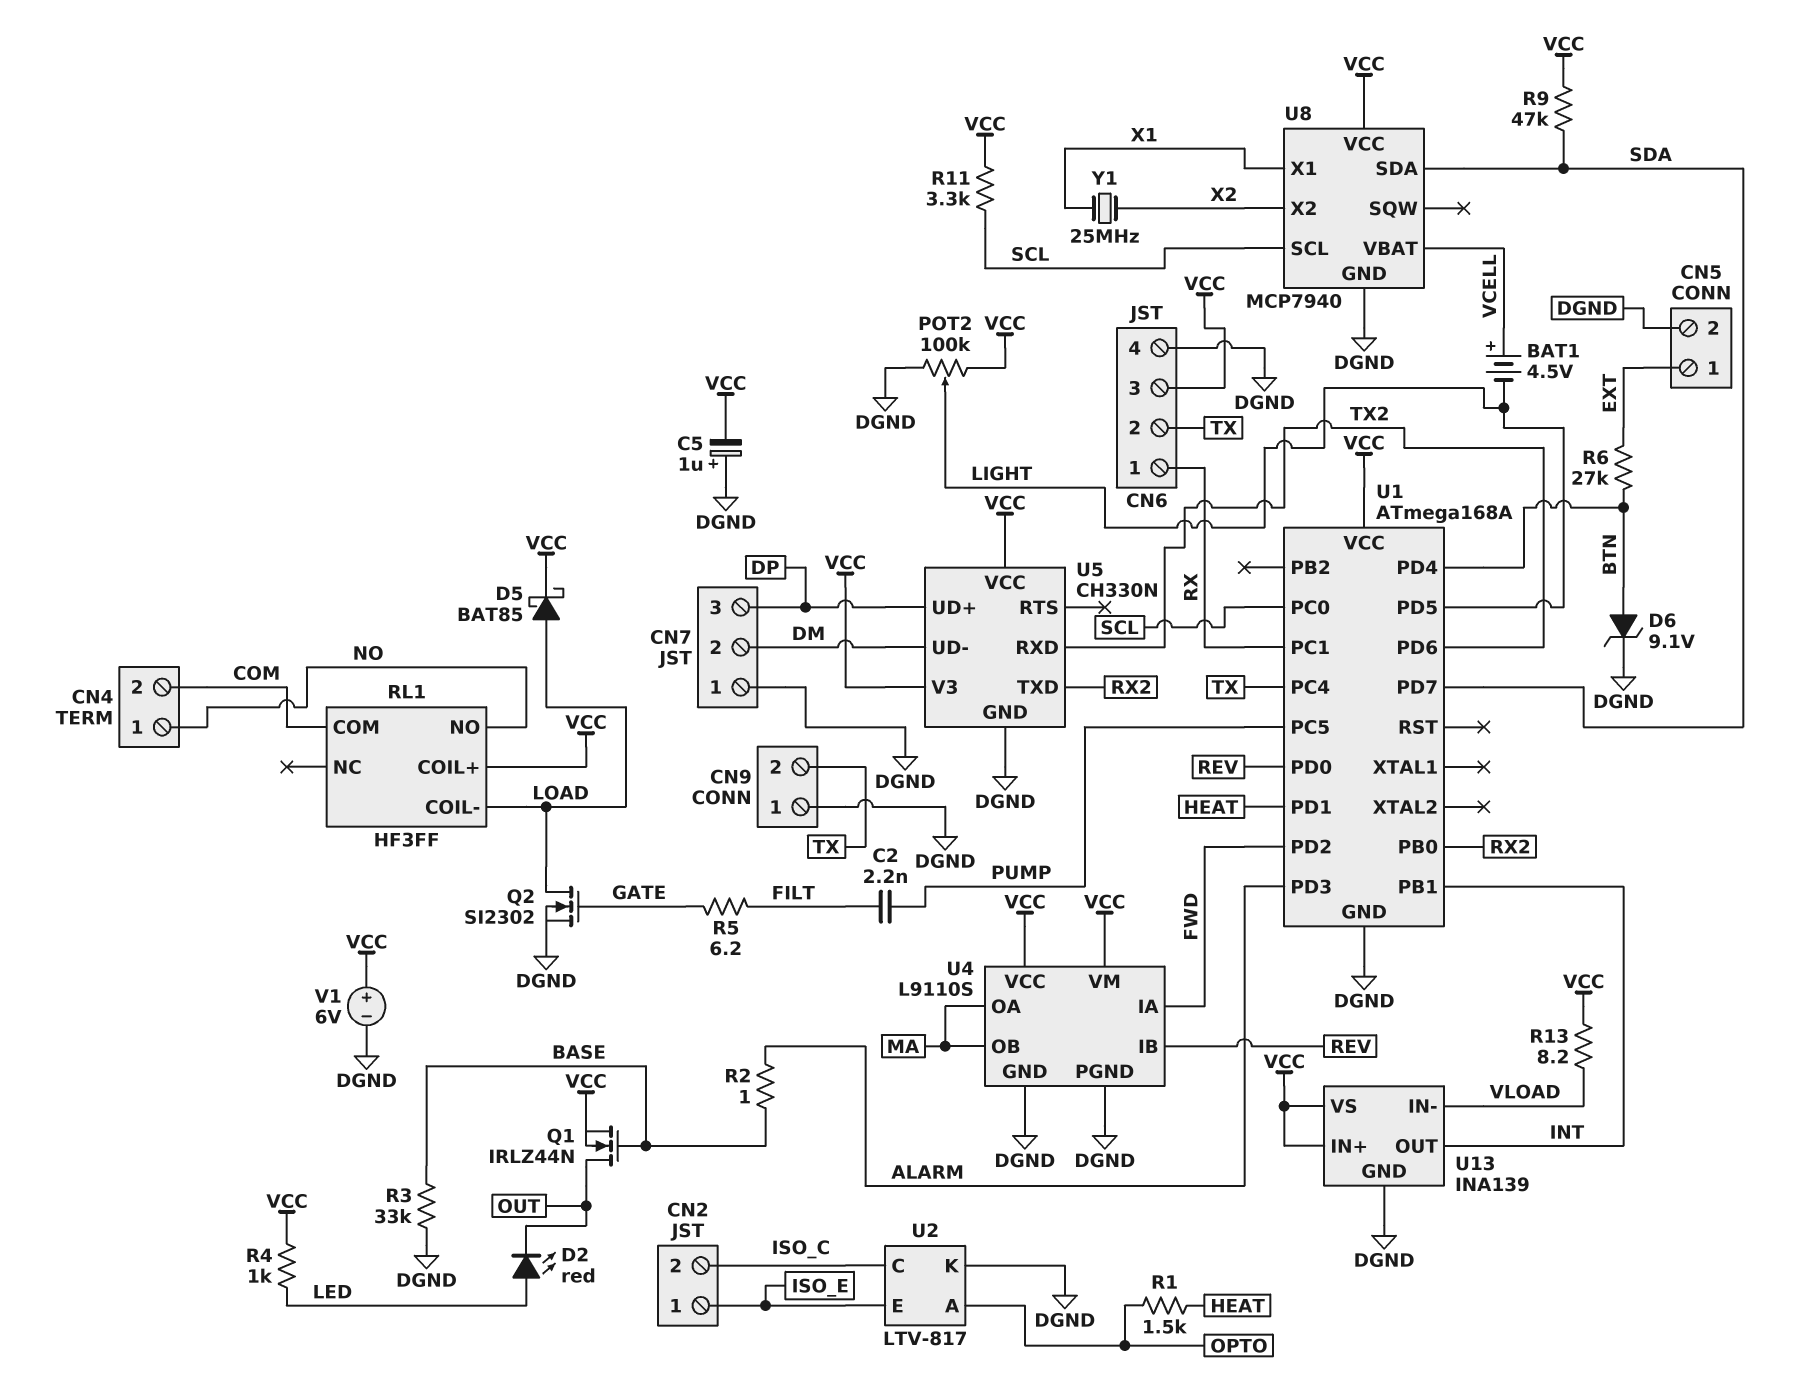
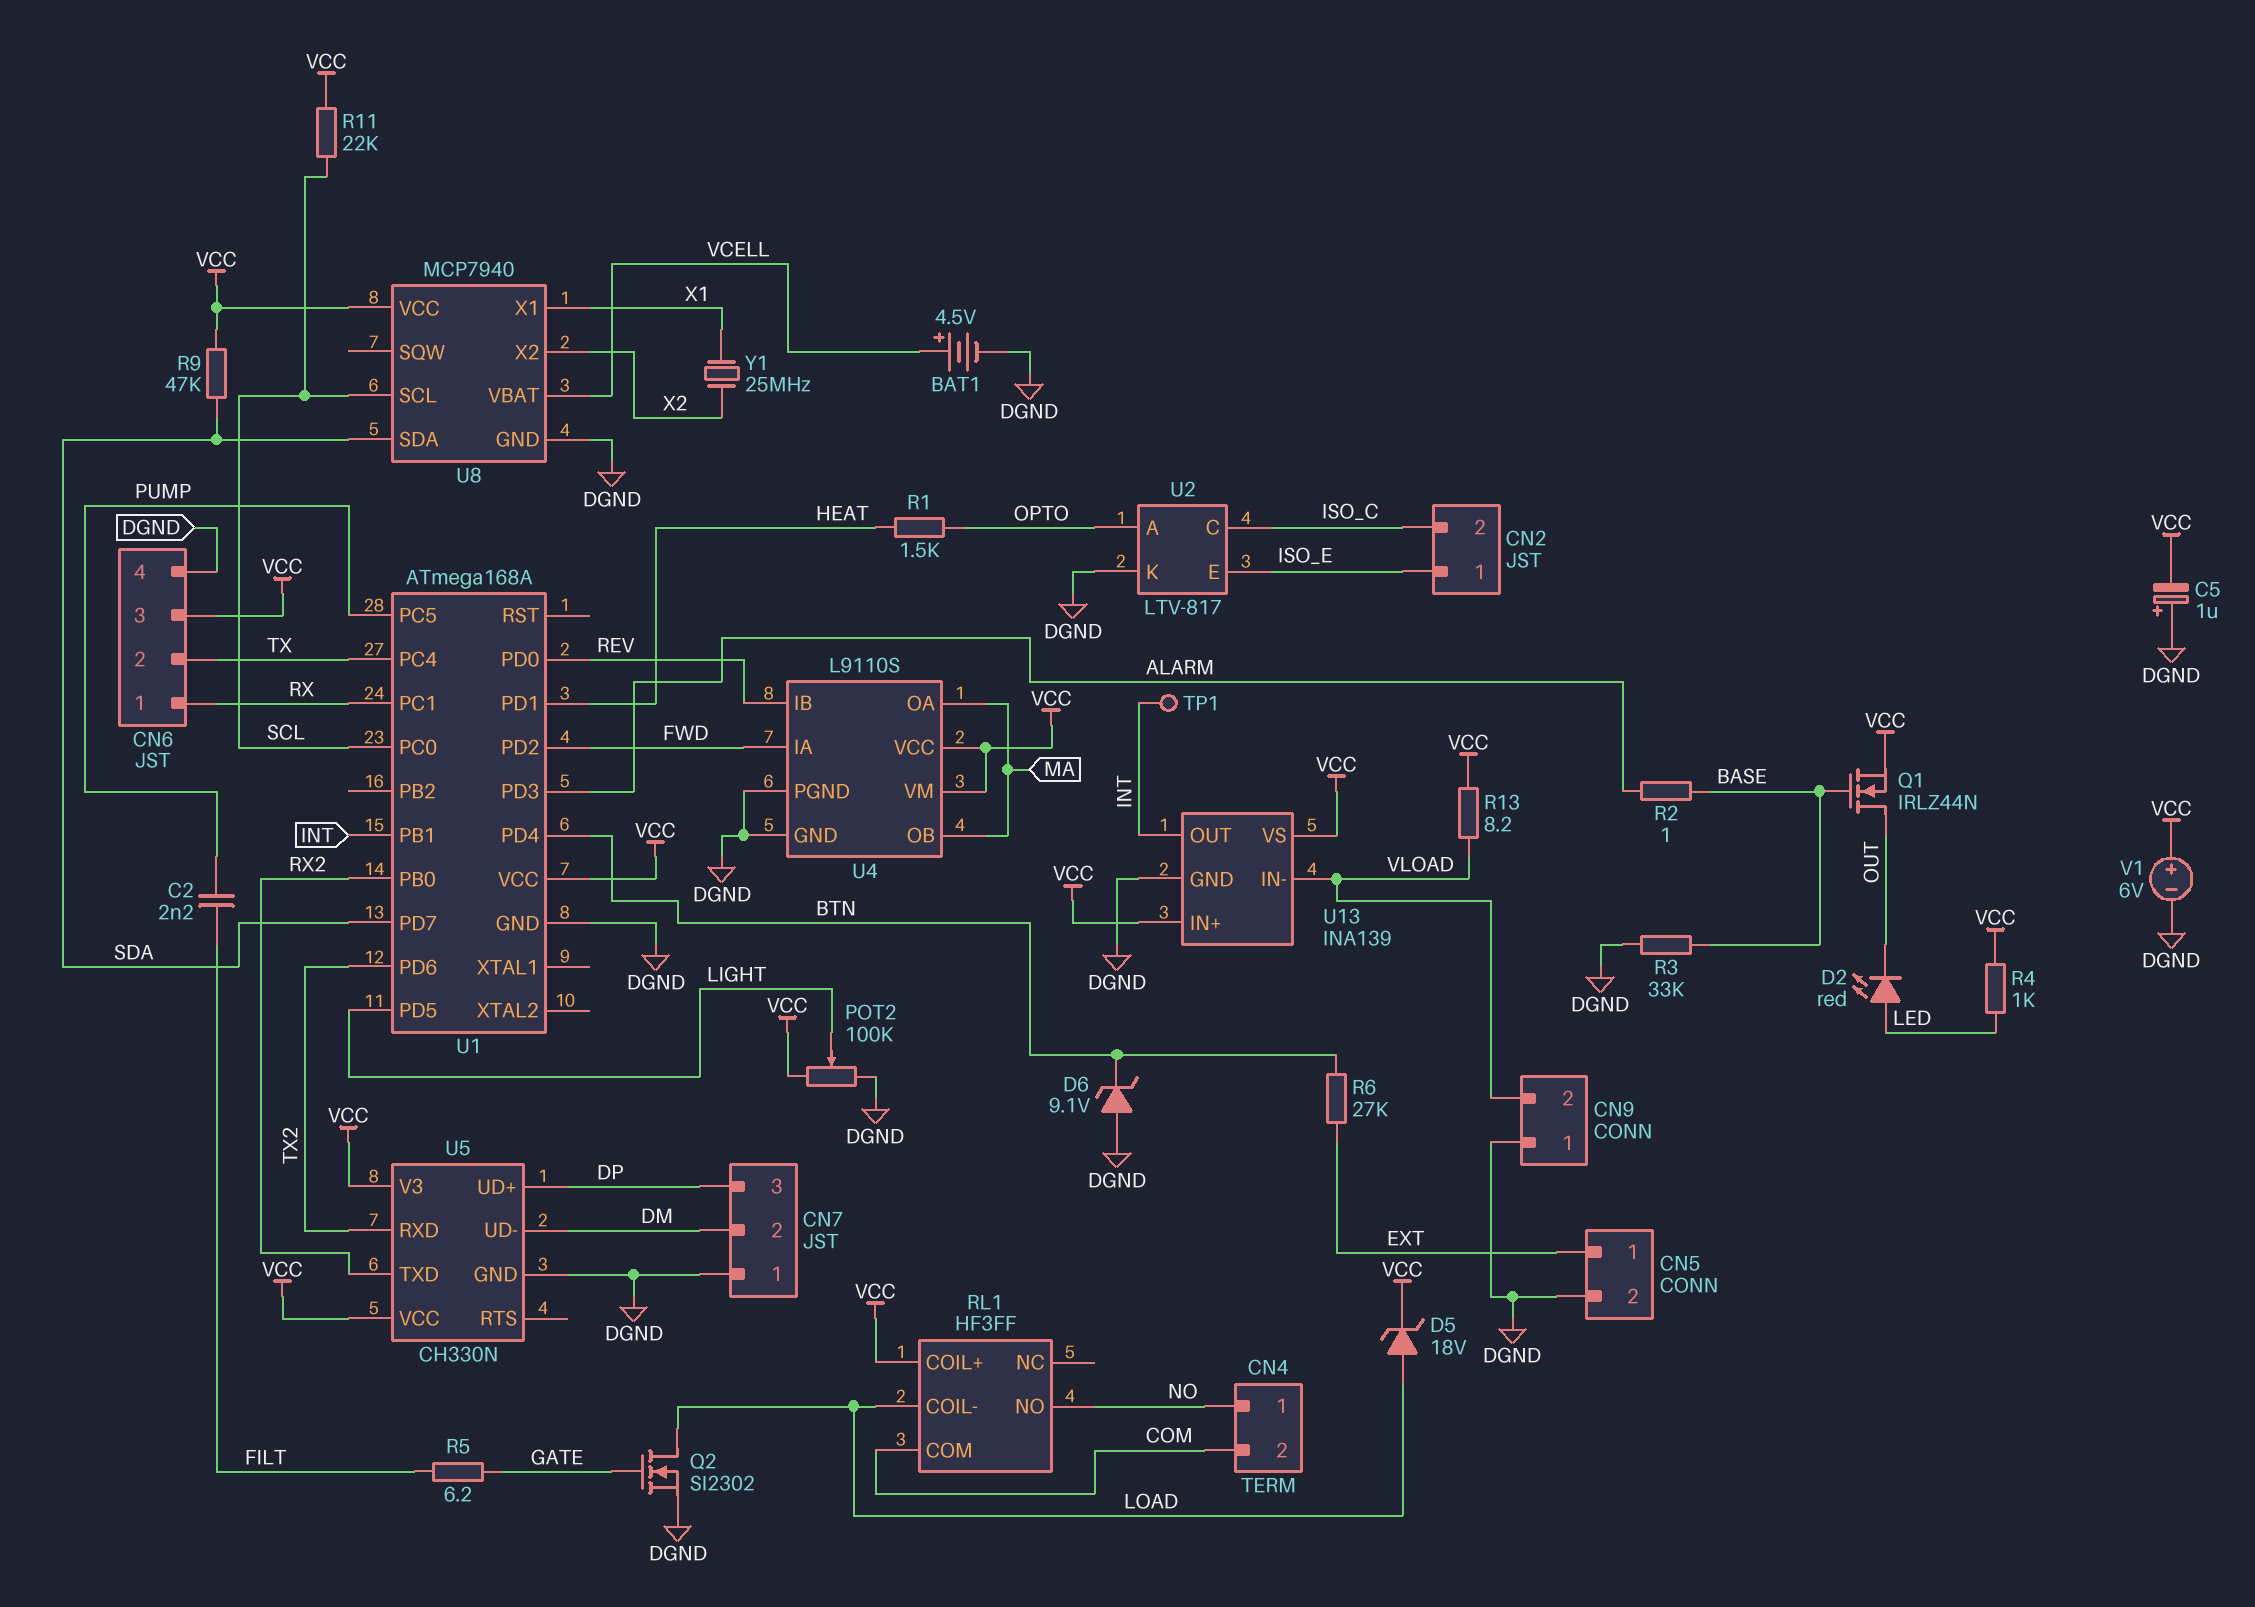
BAT1: 4.5V (plus VCELL, minus LIGHT) -> 4.5V (plus VCELL, minus DGND)
CN9 pin 2: TX -> VLOAD
D5: schottky BAT85 (A LOAD, K VCC) -> zener 18V (A LOAD, K VCC)
D6: zener 9.1V (A BTN, K DGND) -> zener 9.1V (A DGND, K BTN)
R11: 3.3k (SCL, VCC) -> 22k (SCL, VCC)
TP1: none -> test point (INT)

